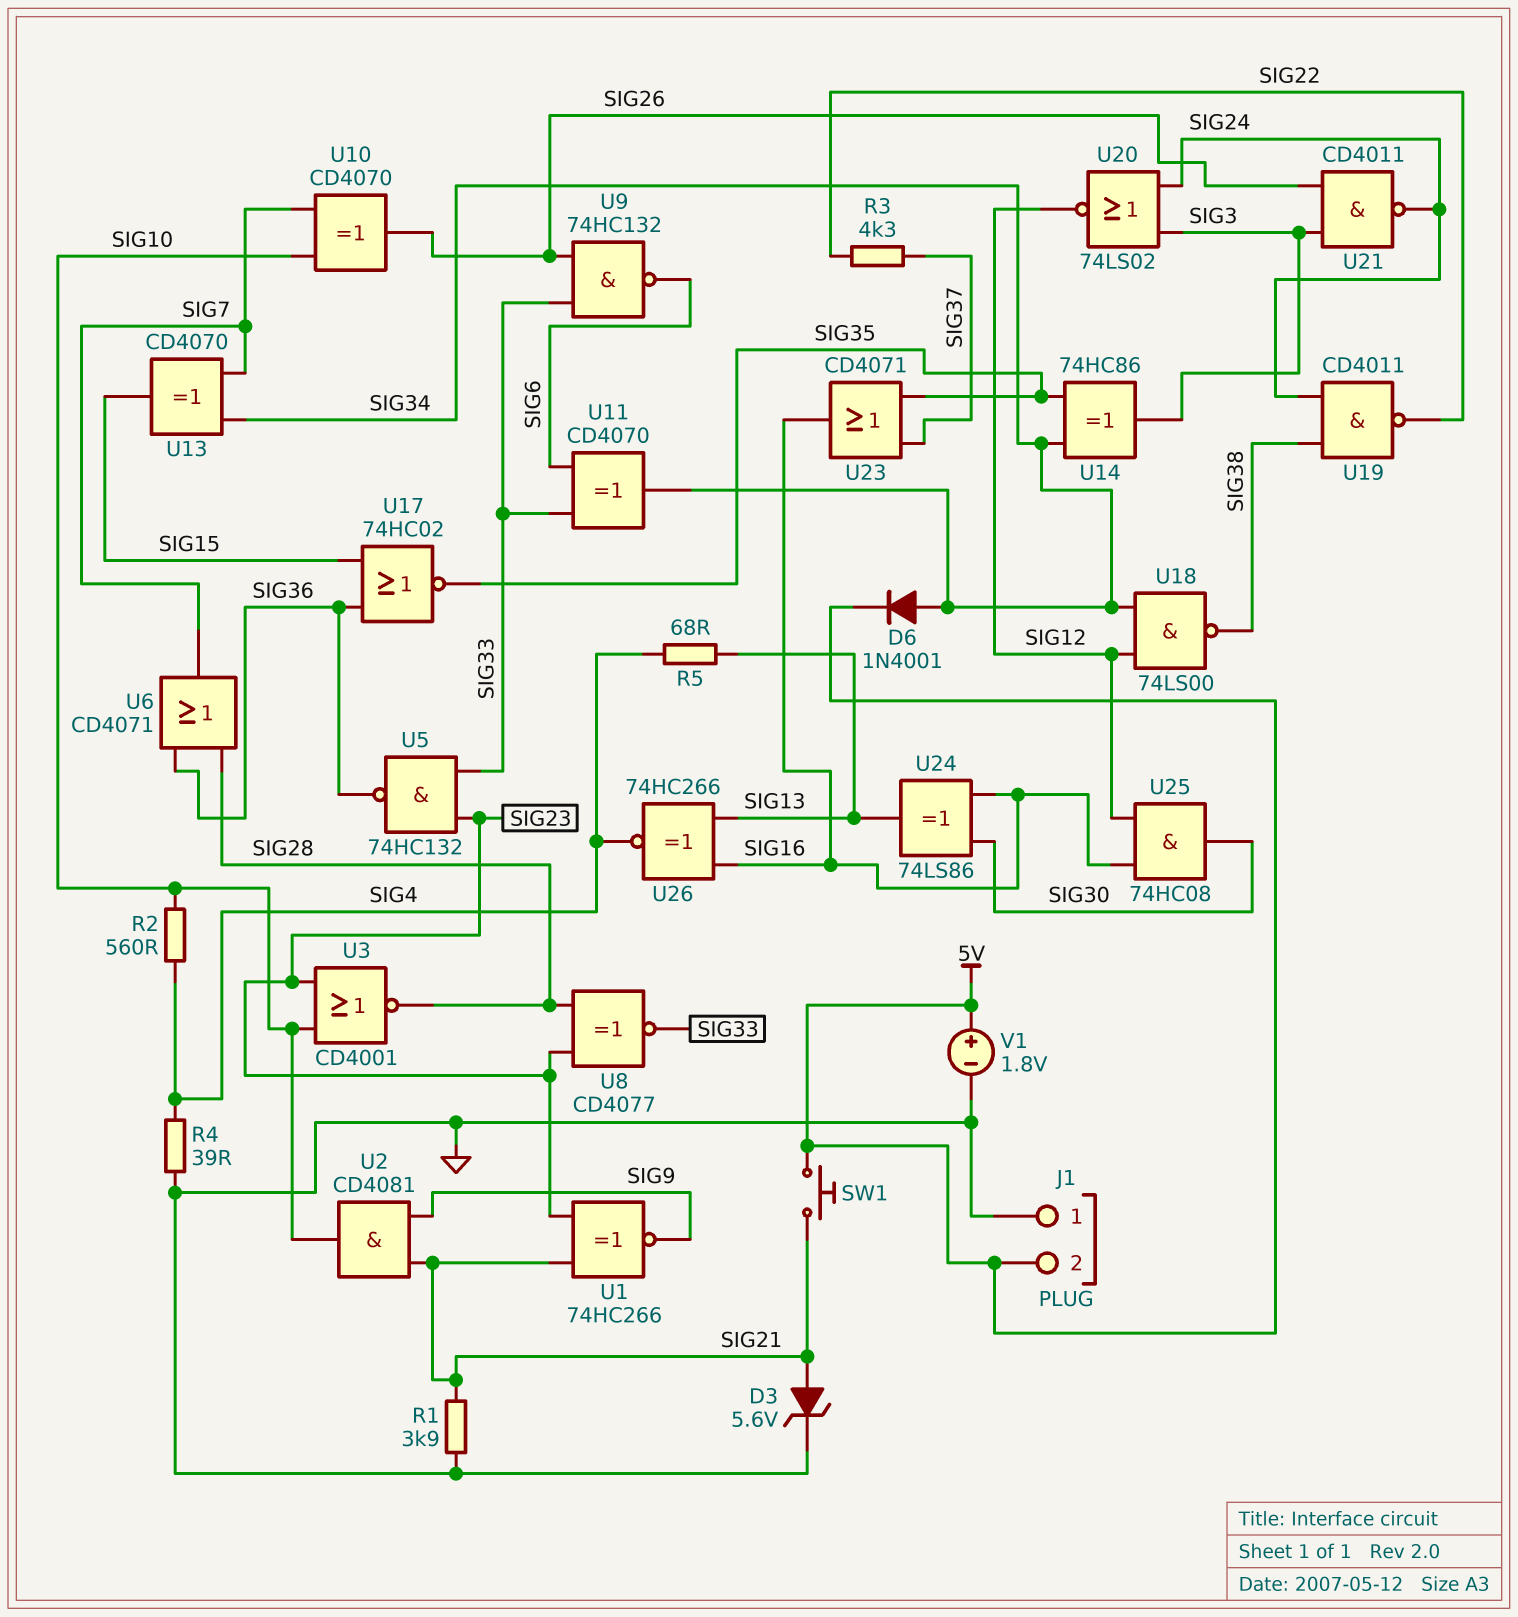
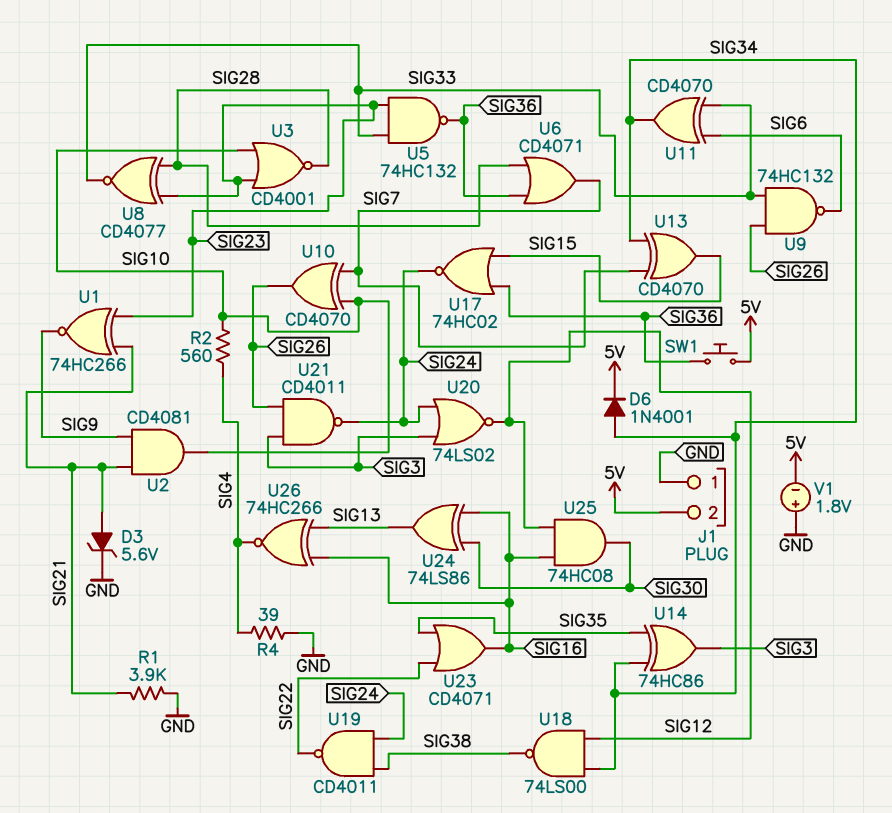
R3: 4.3k (SIG22, SIG37) -> none
R5: 68 (SIG4, SIG13) -> none
SW1: button (5V, SIG21) -> button (5V, SIG36)
U17: NOR 74HC02 (in SIG15, in SIG36, out SIG35) -> NOR 74HC02 (in SIG15, in SIG36, out SIG24)
U23: OR CD4071 (in SIG35, in SIG37, out SIG16) -> OR CD4071 (in SIG22, in SIG35, out SIG16)
V1: 1.8V (plus 5V, minus GND) -> 1.8V (plus GND, minus 5V)

